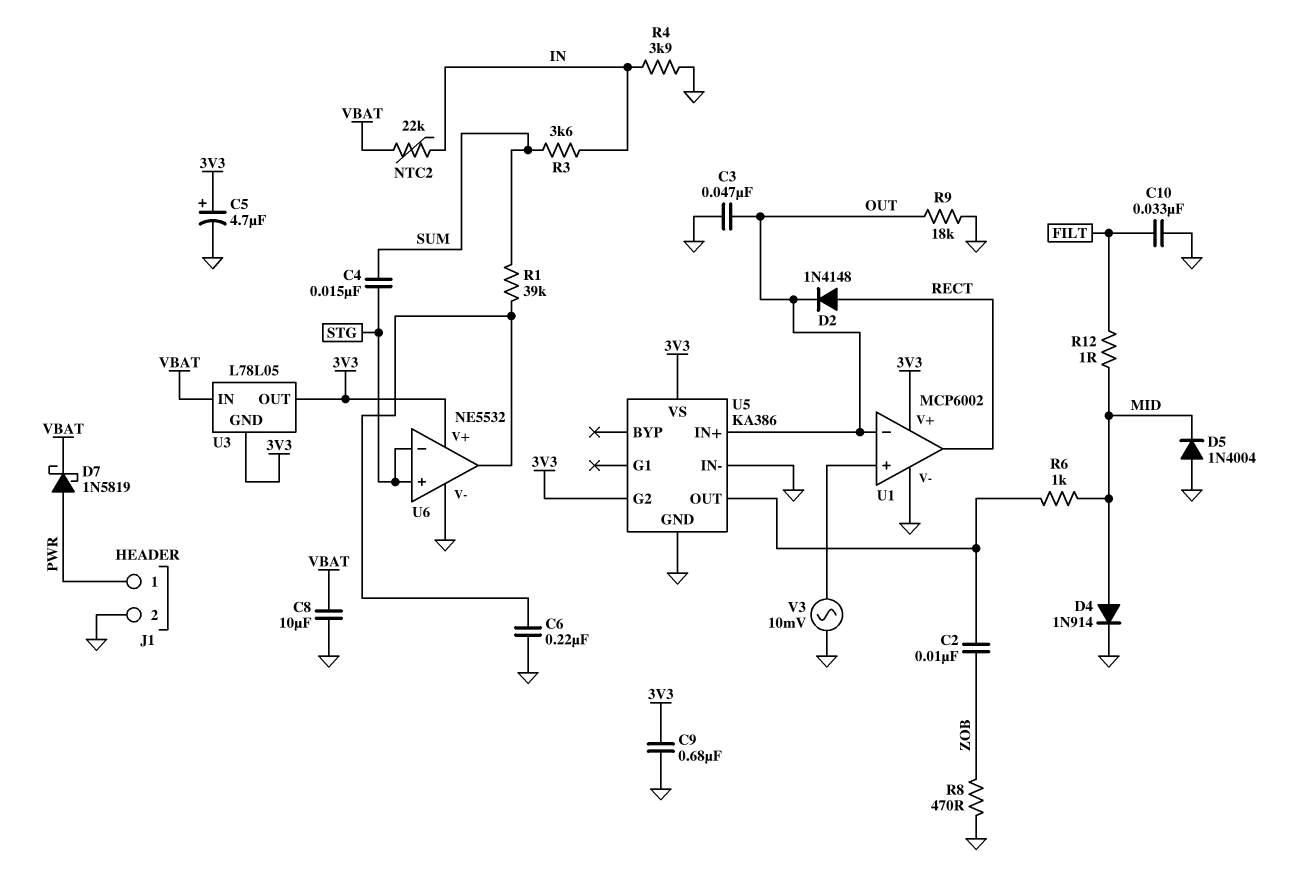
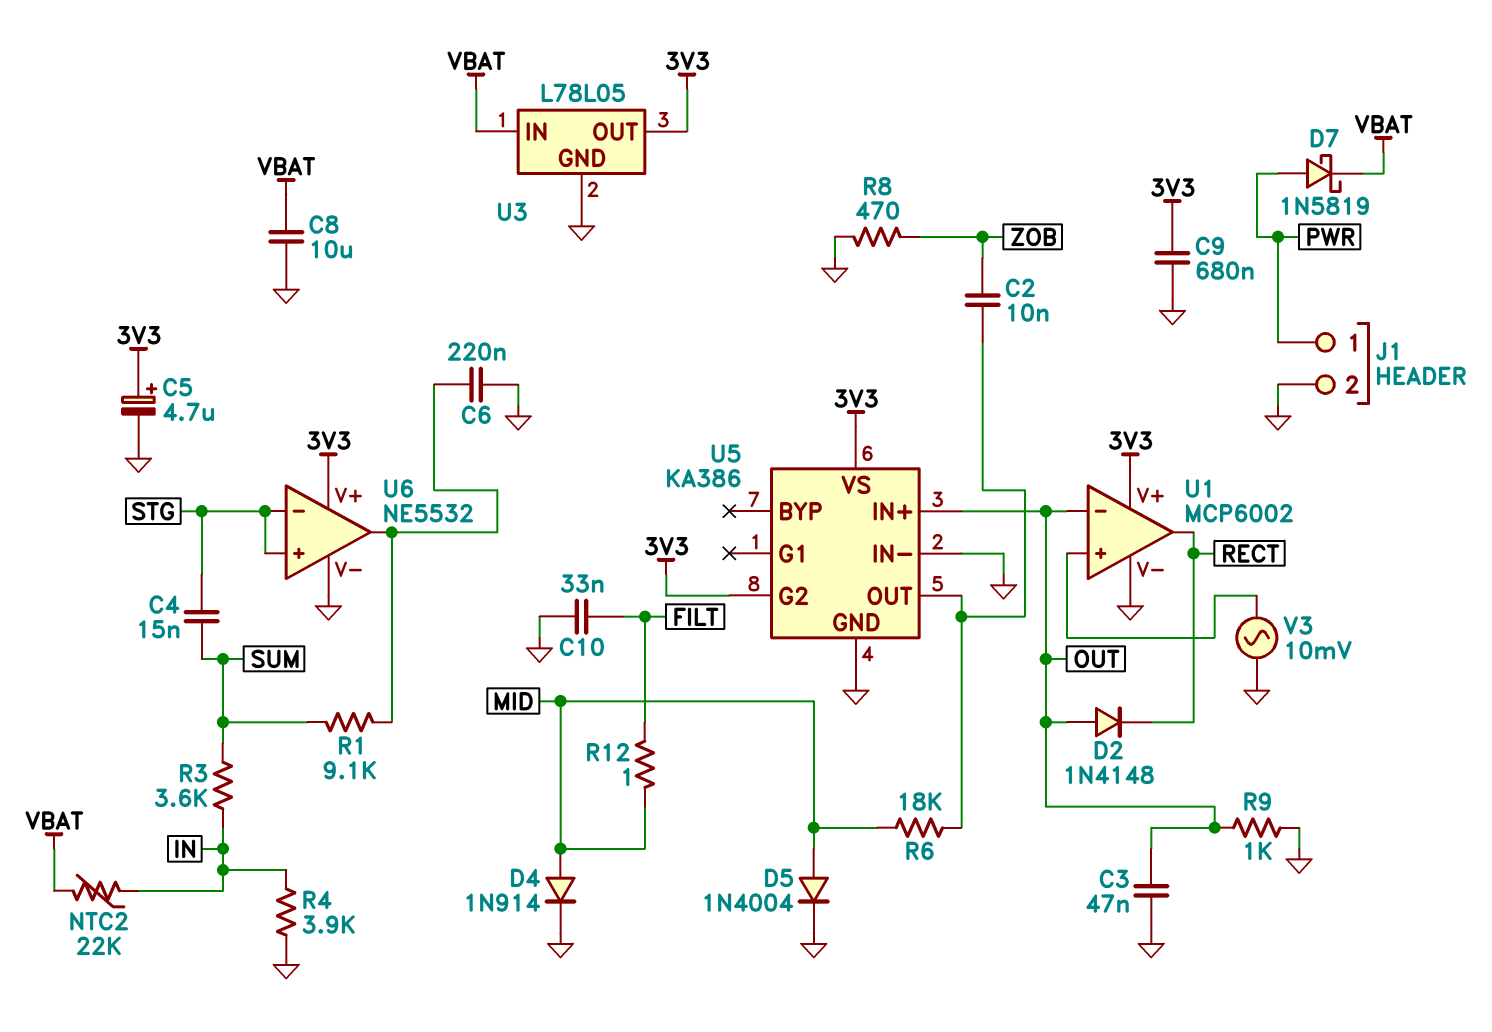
D2: diode 1N4148 (A RECT, K OUT) -> diode 1N4148 (A OUT, K RECT)
D5: diode 1N4004 (A GND, K MID) -> diode 1N4004 (A MID, K GND)
R1: 39k (SUM, U6/out) -> 9.1k (SUM, U6/out)
R6: 1k (MID, U5/OUT) -> 18k (MID, U5/OUT)
R9: 18k (GND, OUT) -> 1k (GND, OUT)
U3 pin GND: 3V3 -> GND

